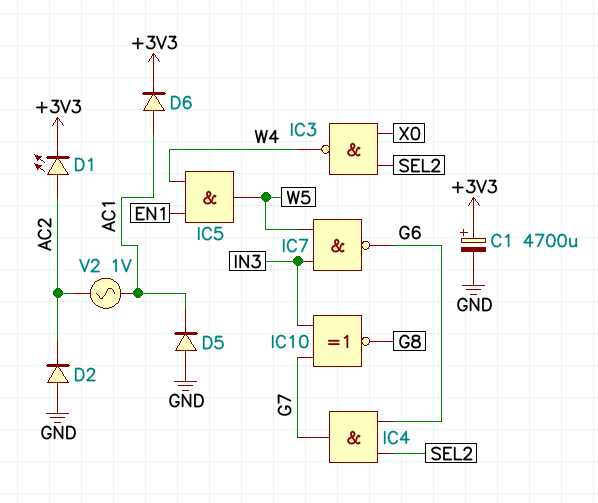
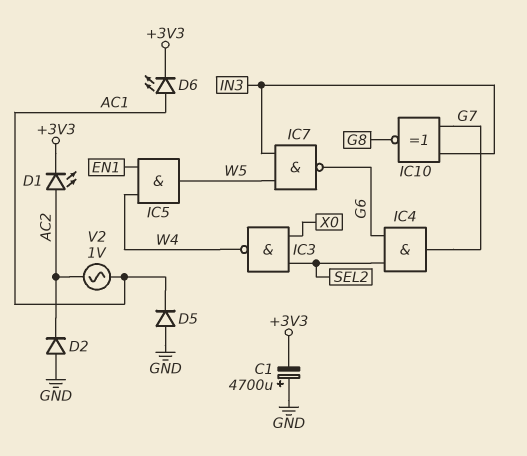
C1: 4700uF (plus +3V3, minus GND) -> 4700uF (plus GND, minus +3V3)
D6: diode (A AC1, K +3V3) -> LED (A AC1, K +3V3)

